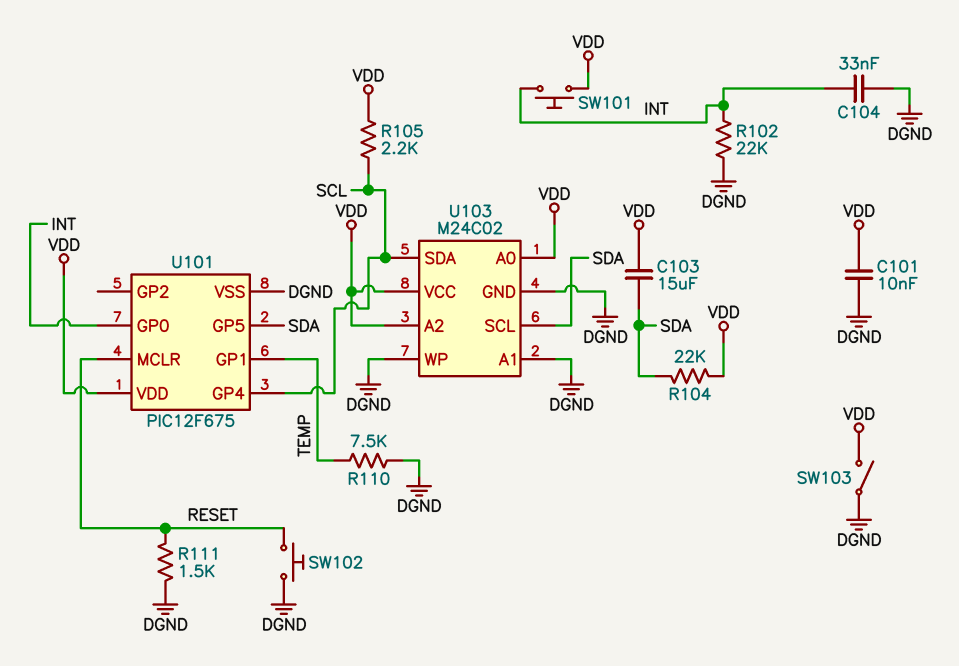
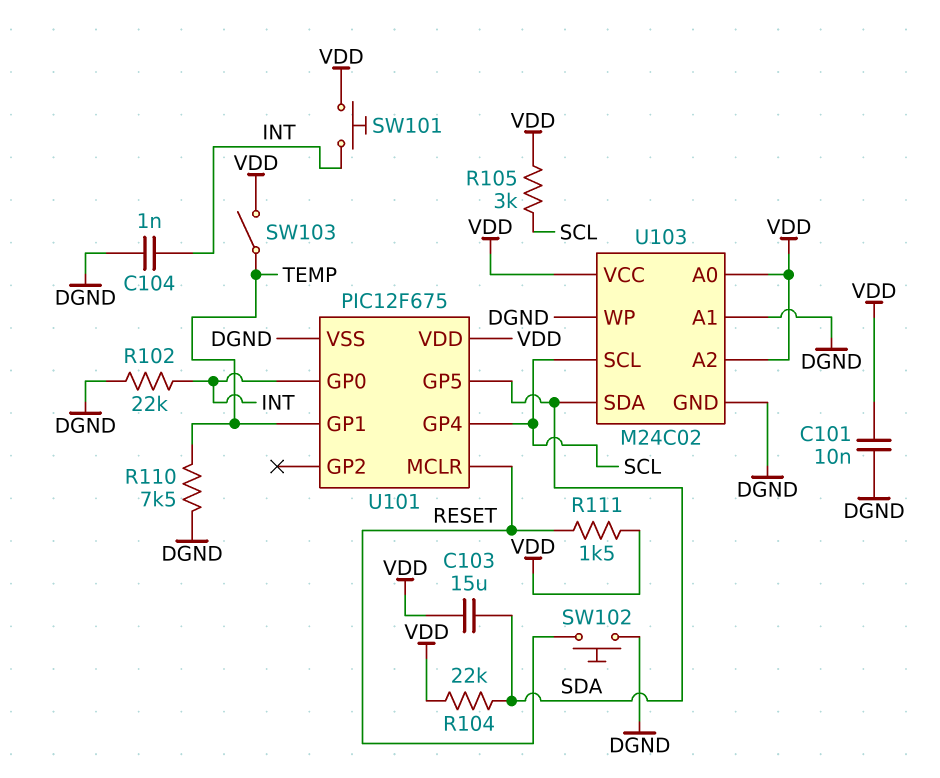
C104: 33nF (DGND, INT) -> 1nF (DGND, INT)
R105: 2.2k (SCL, VDD) -> 3k (SCL, VDD)
R111: 1.5k (DGND, RESET) -> 1.5k (RESET, VDD)
SW103: switch (DGND, VDD) -> switch (TEMP, VDD)
U103 pin SCL: SDA -> SCL
U103 pin SDA: SCL -> SDA

